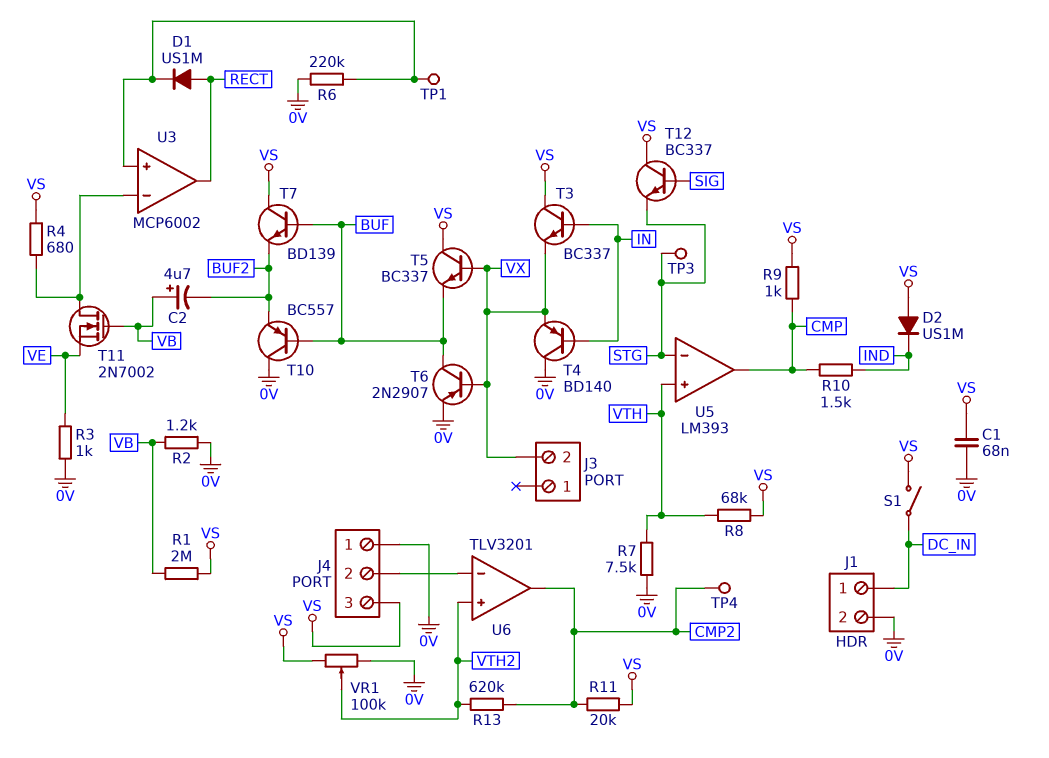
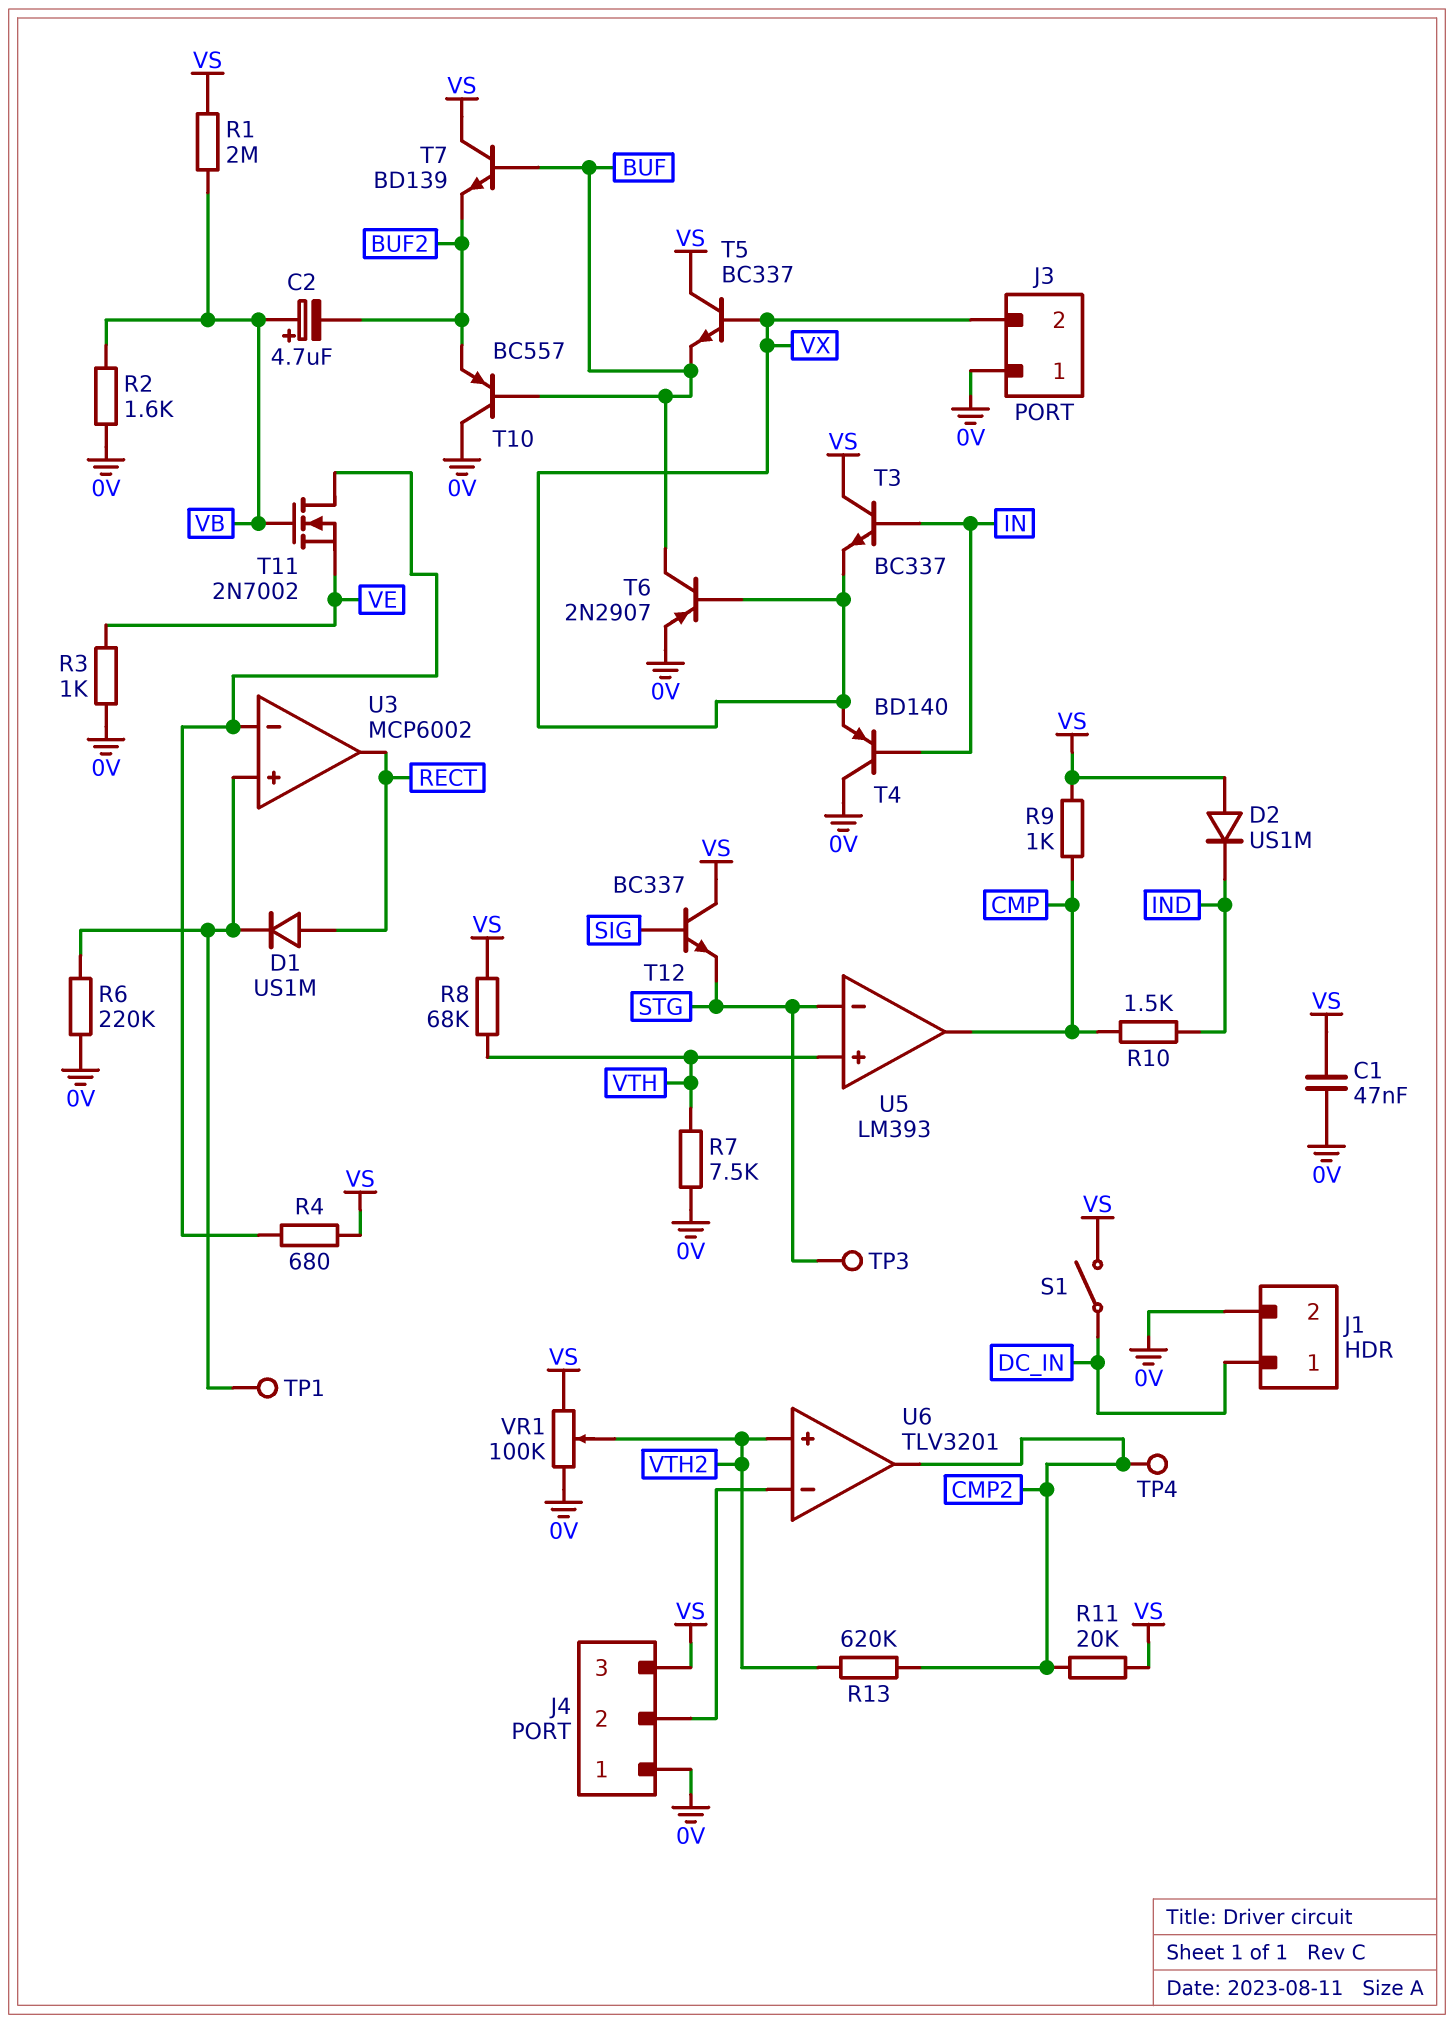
C1: 68nF (0V, VS) -> 47nF (0V, VS)
J3 pin 1: none -> 0V
R2: 1.2k (0V, VB) -> 1.6k (0V, VB)

